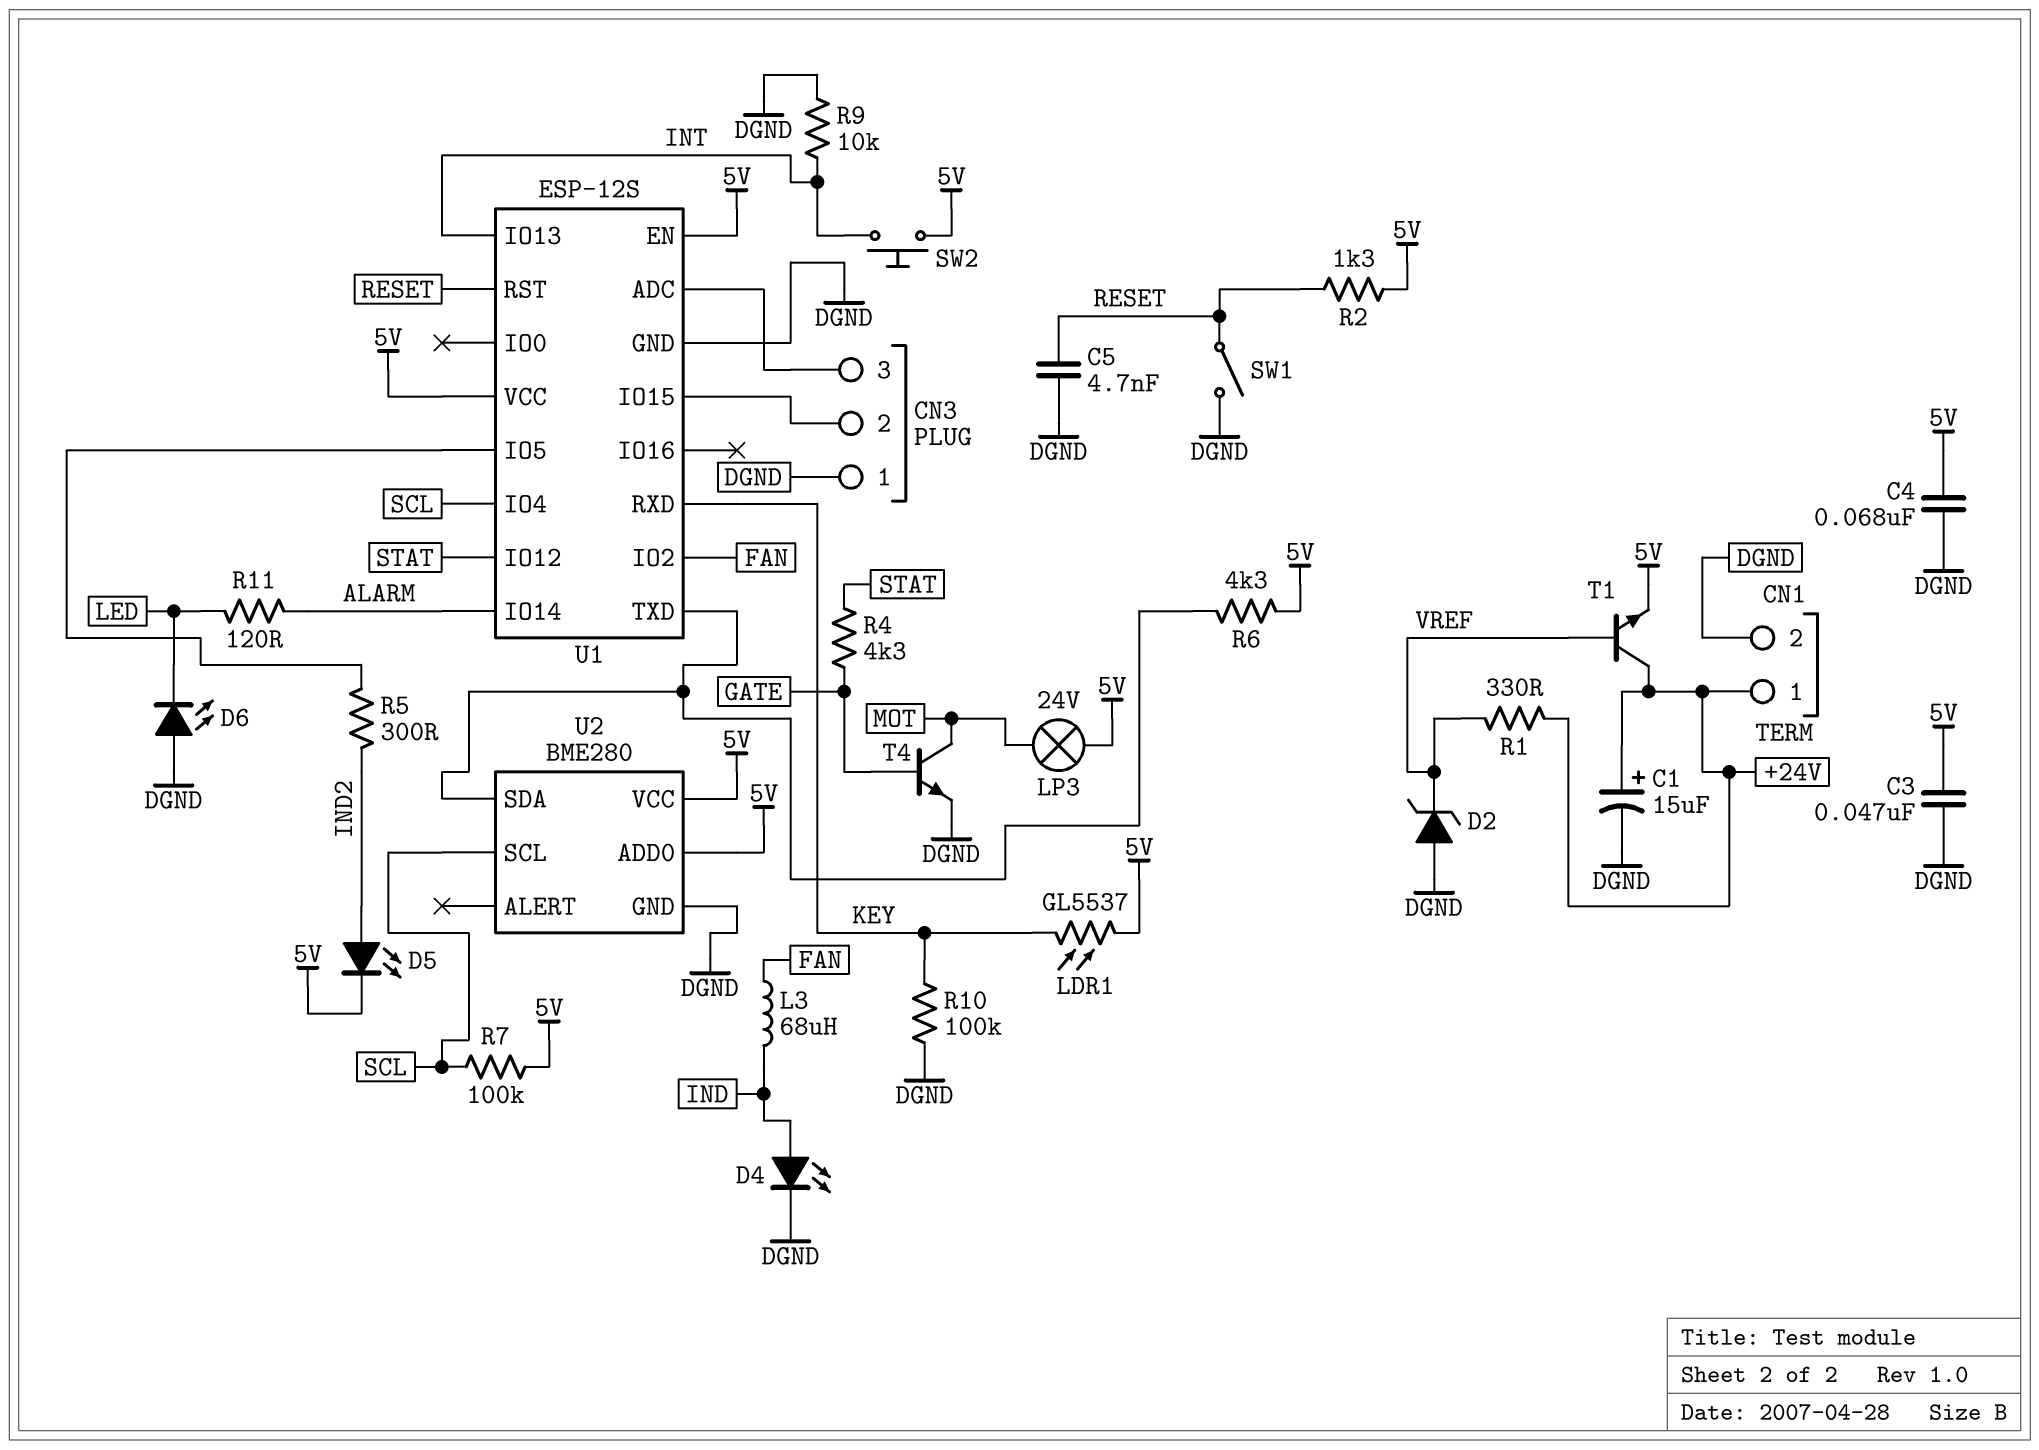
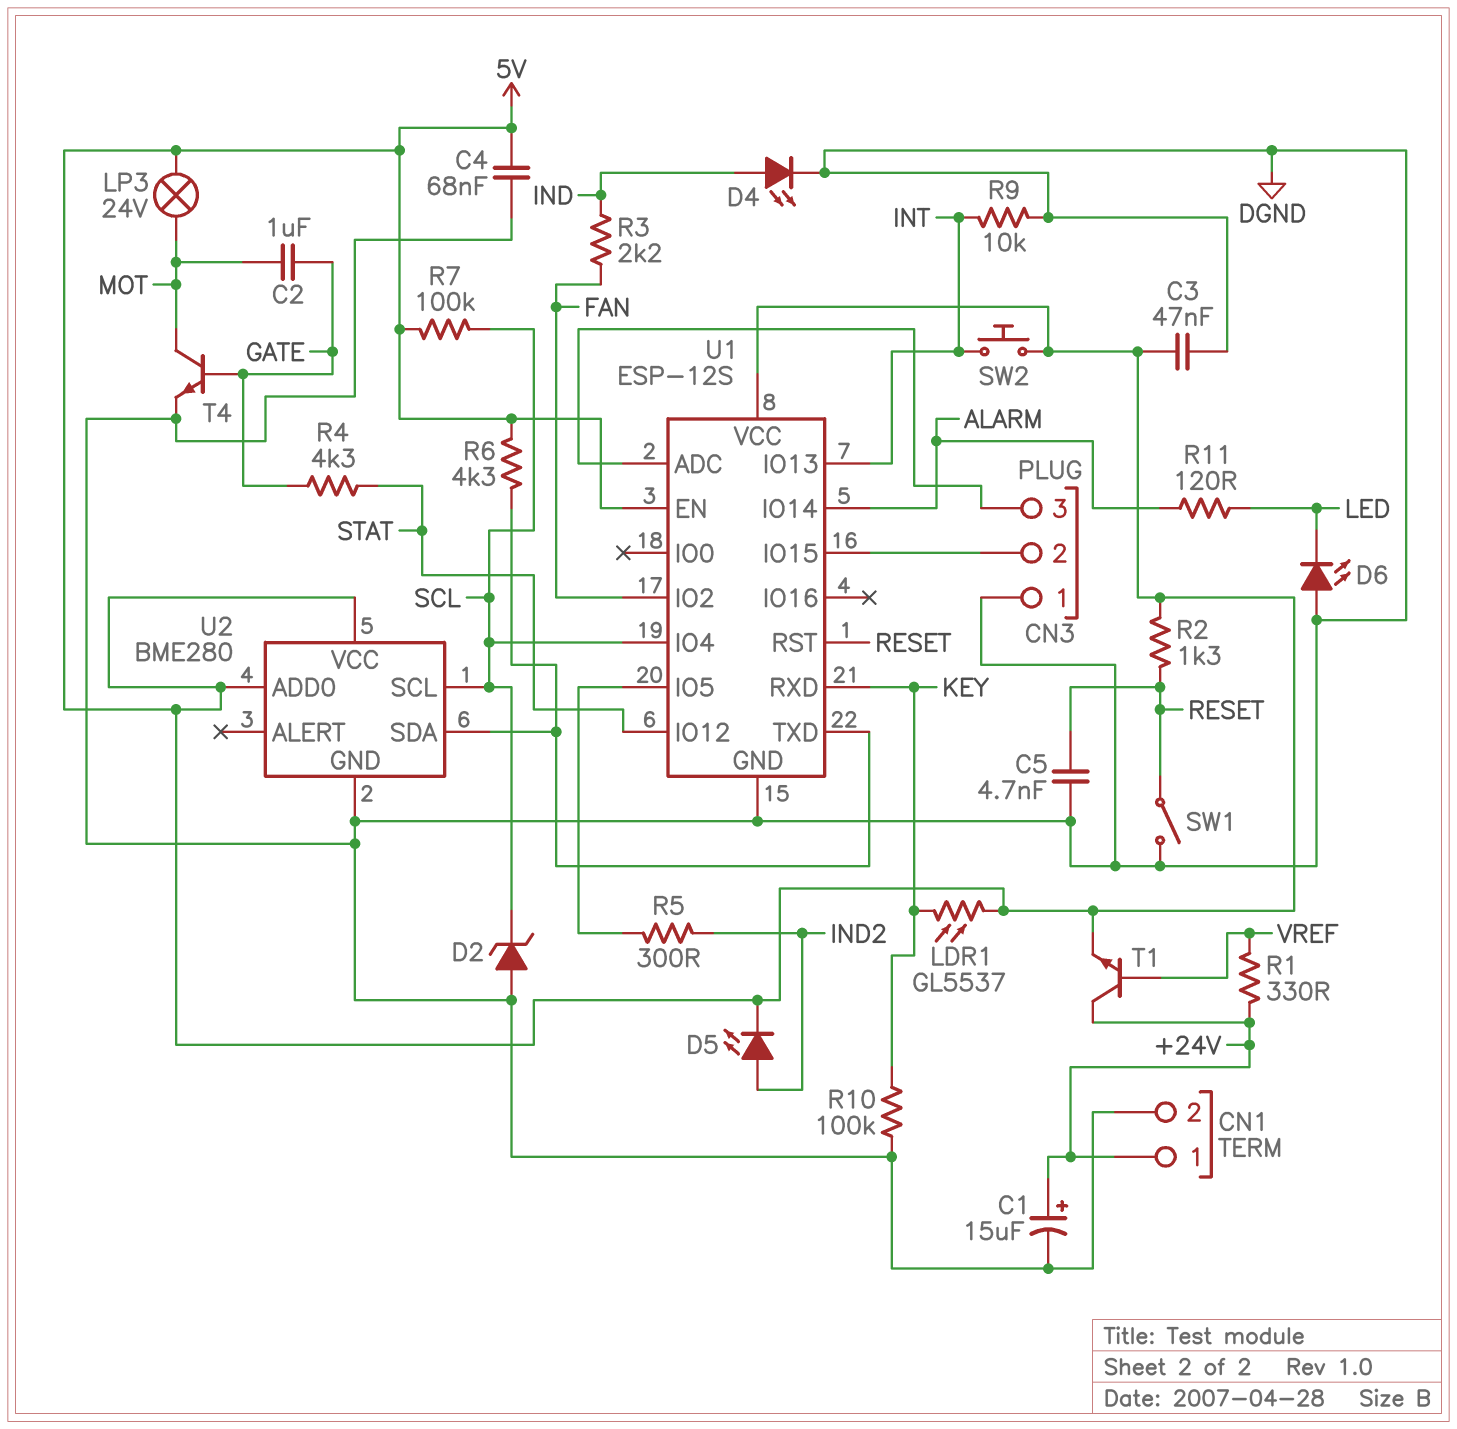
C2: none -> 1uF (GATE, MOT)
D2: zener (A DGND, K VREF) -> zener (A DGND, K SCL)
L3: 68uH (FAN, IND) -> none
R3: none -> 2.2k (FAN, IND)

